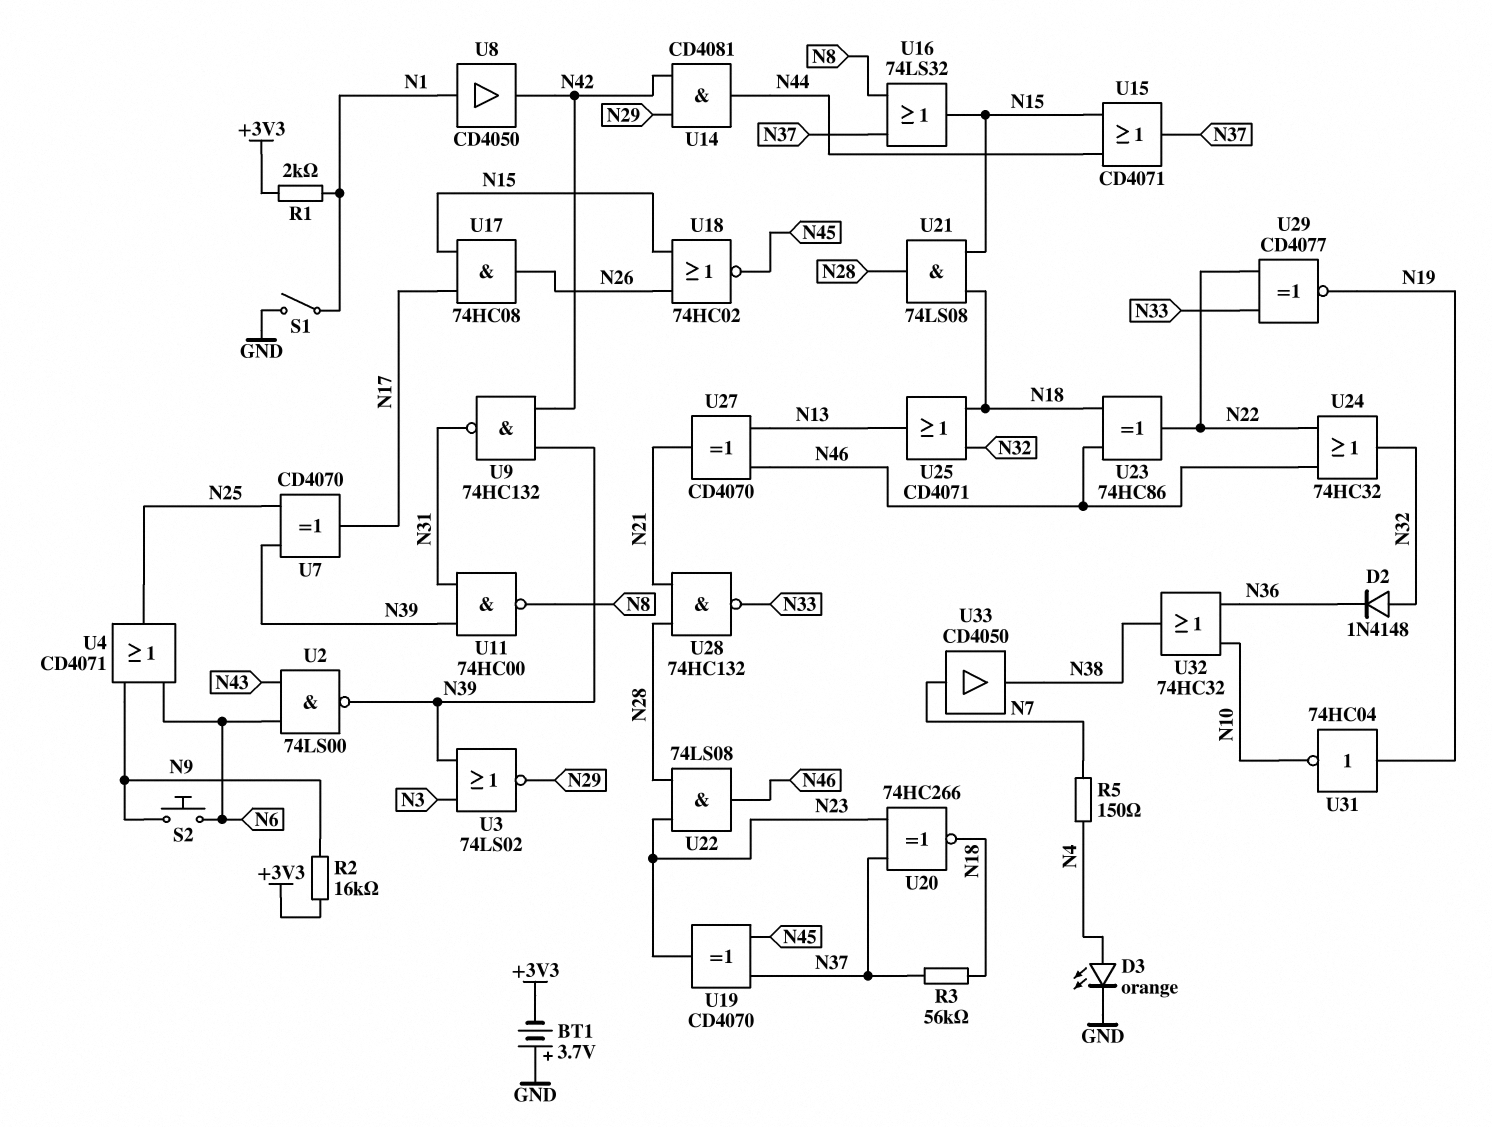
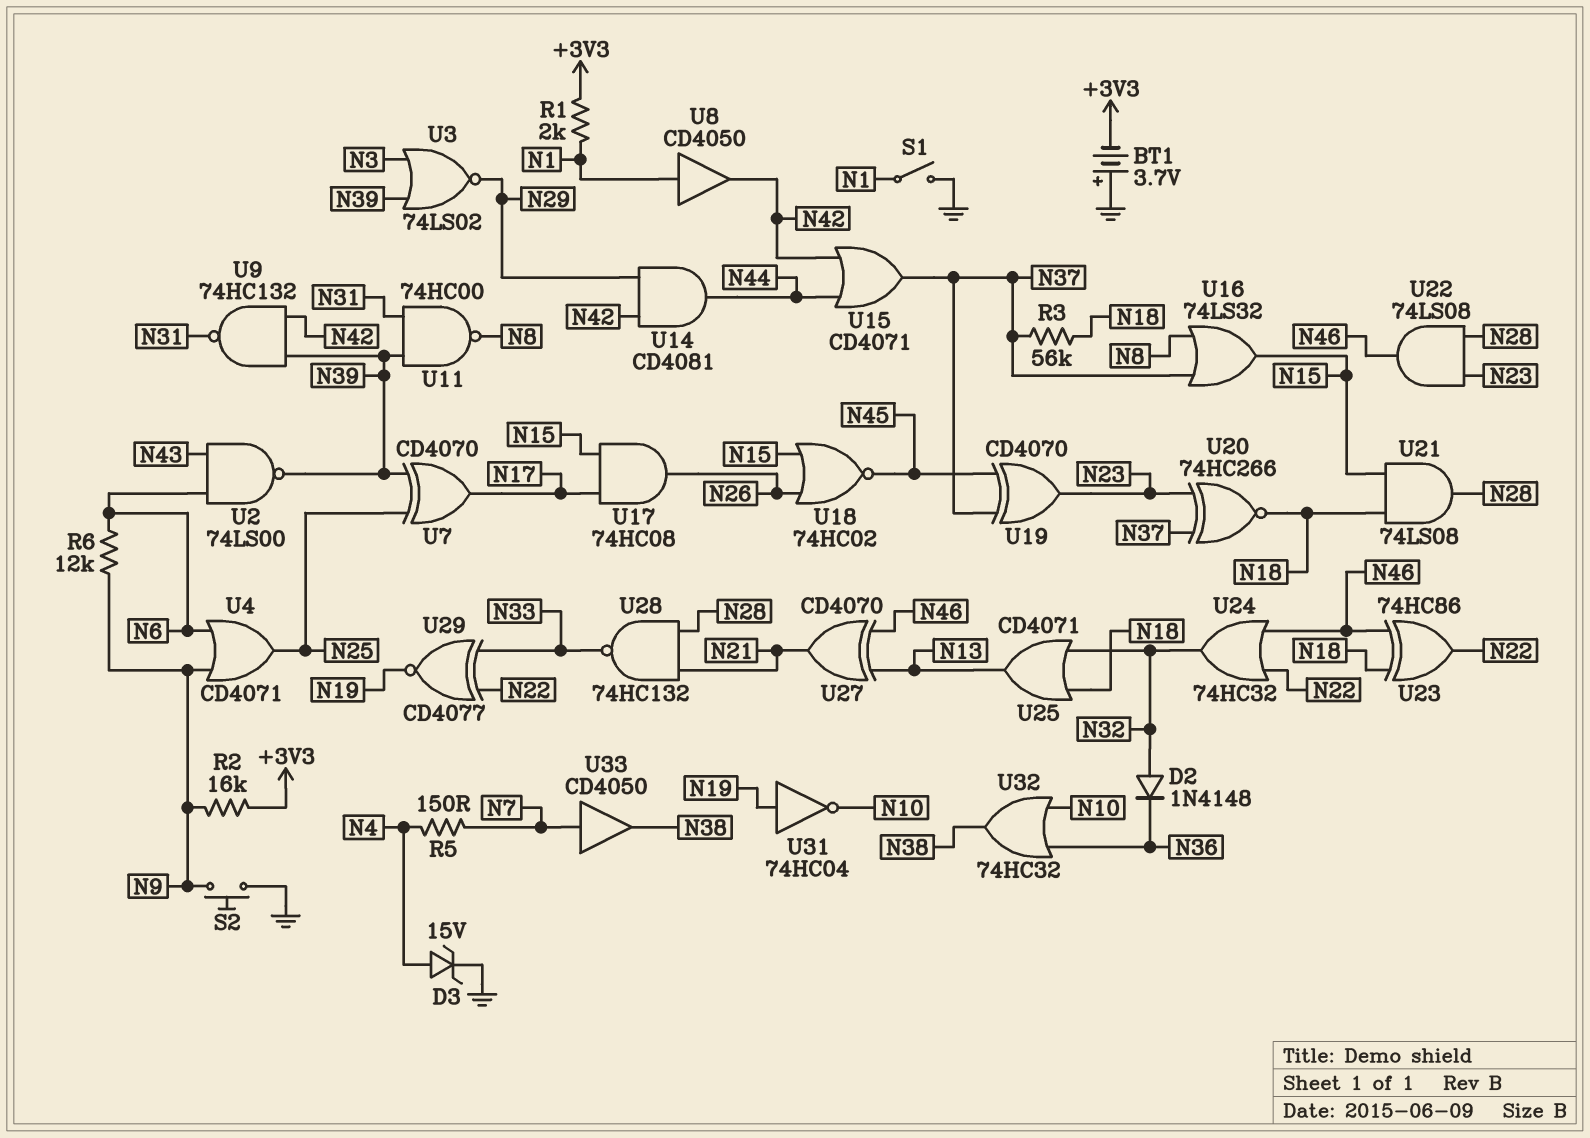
D3: LED orange (A N4, K GND) -> zener 15V (A N4, K GND)
R6: none -> 12k (N6, N9)
S2: button (N6, N9) -> button (GND, N9)
U15: OR CD4071 (in N15, in N44, out N37) -> OR CD4071 (in N42, in N44, out N37)

